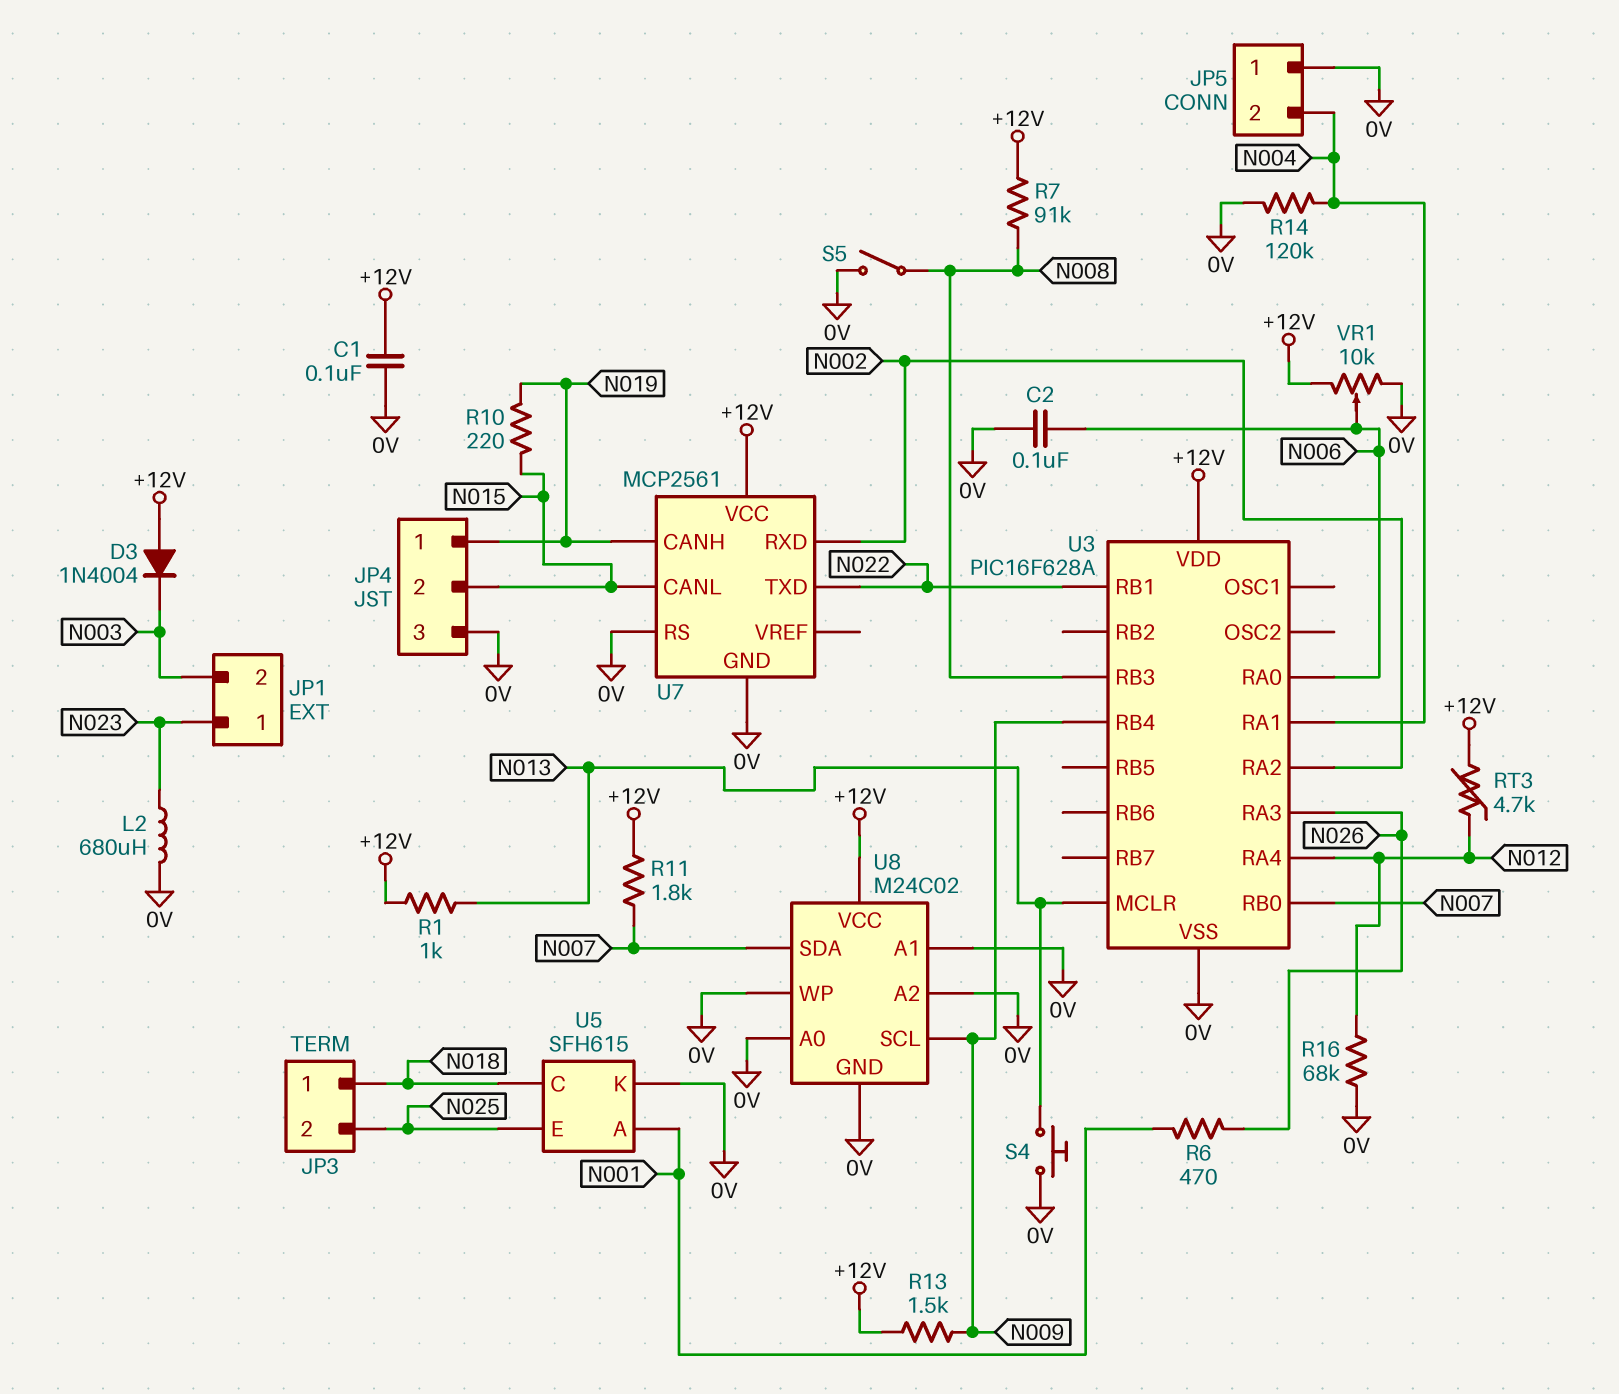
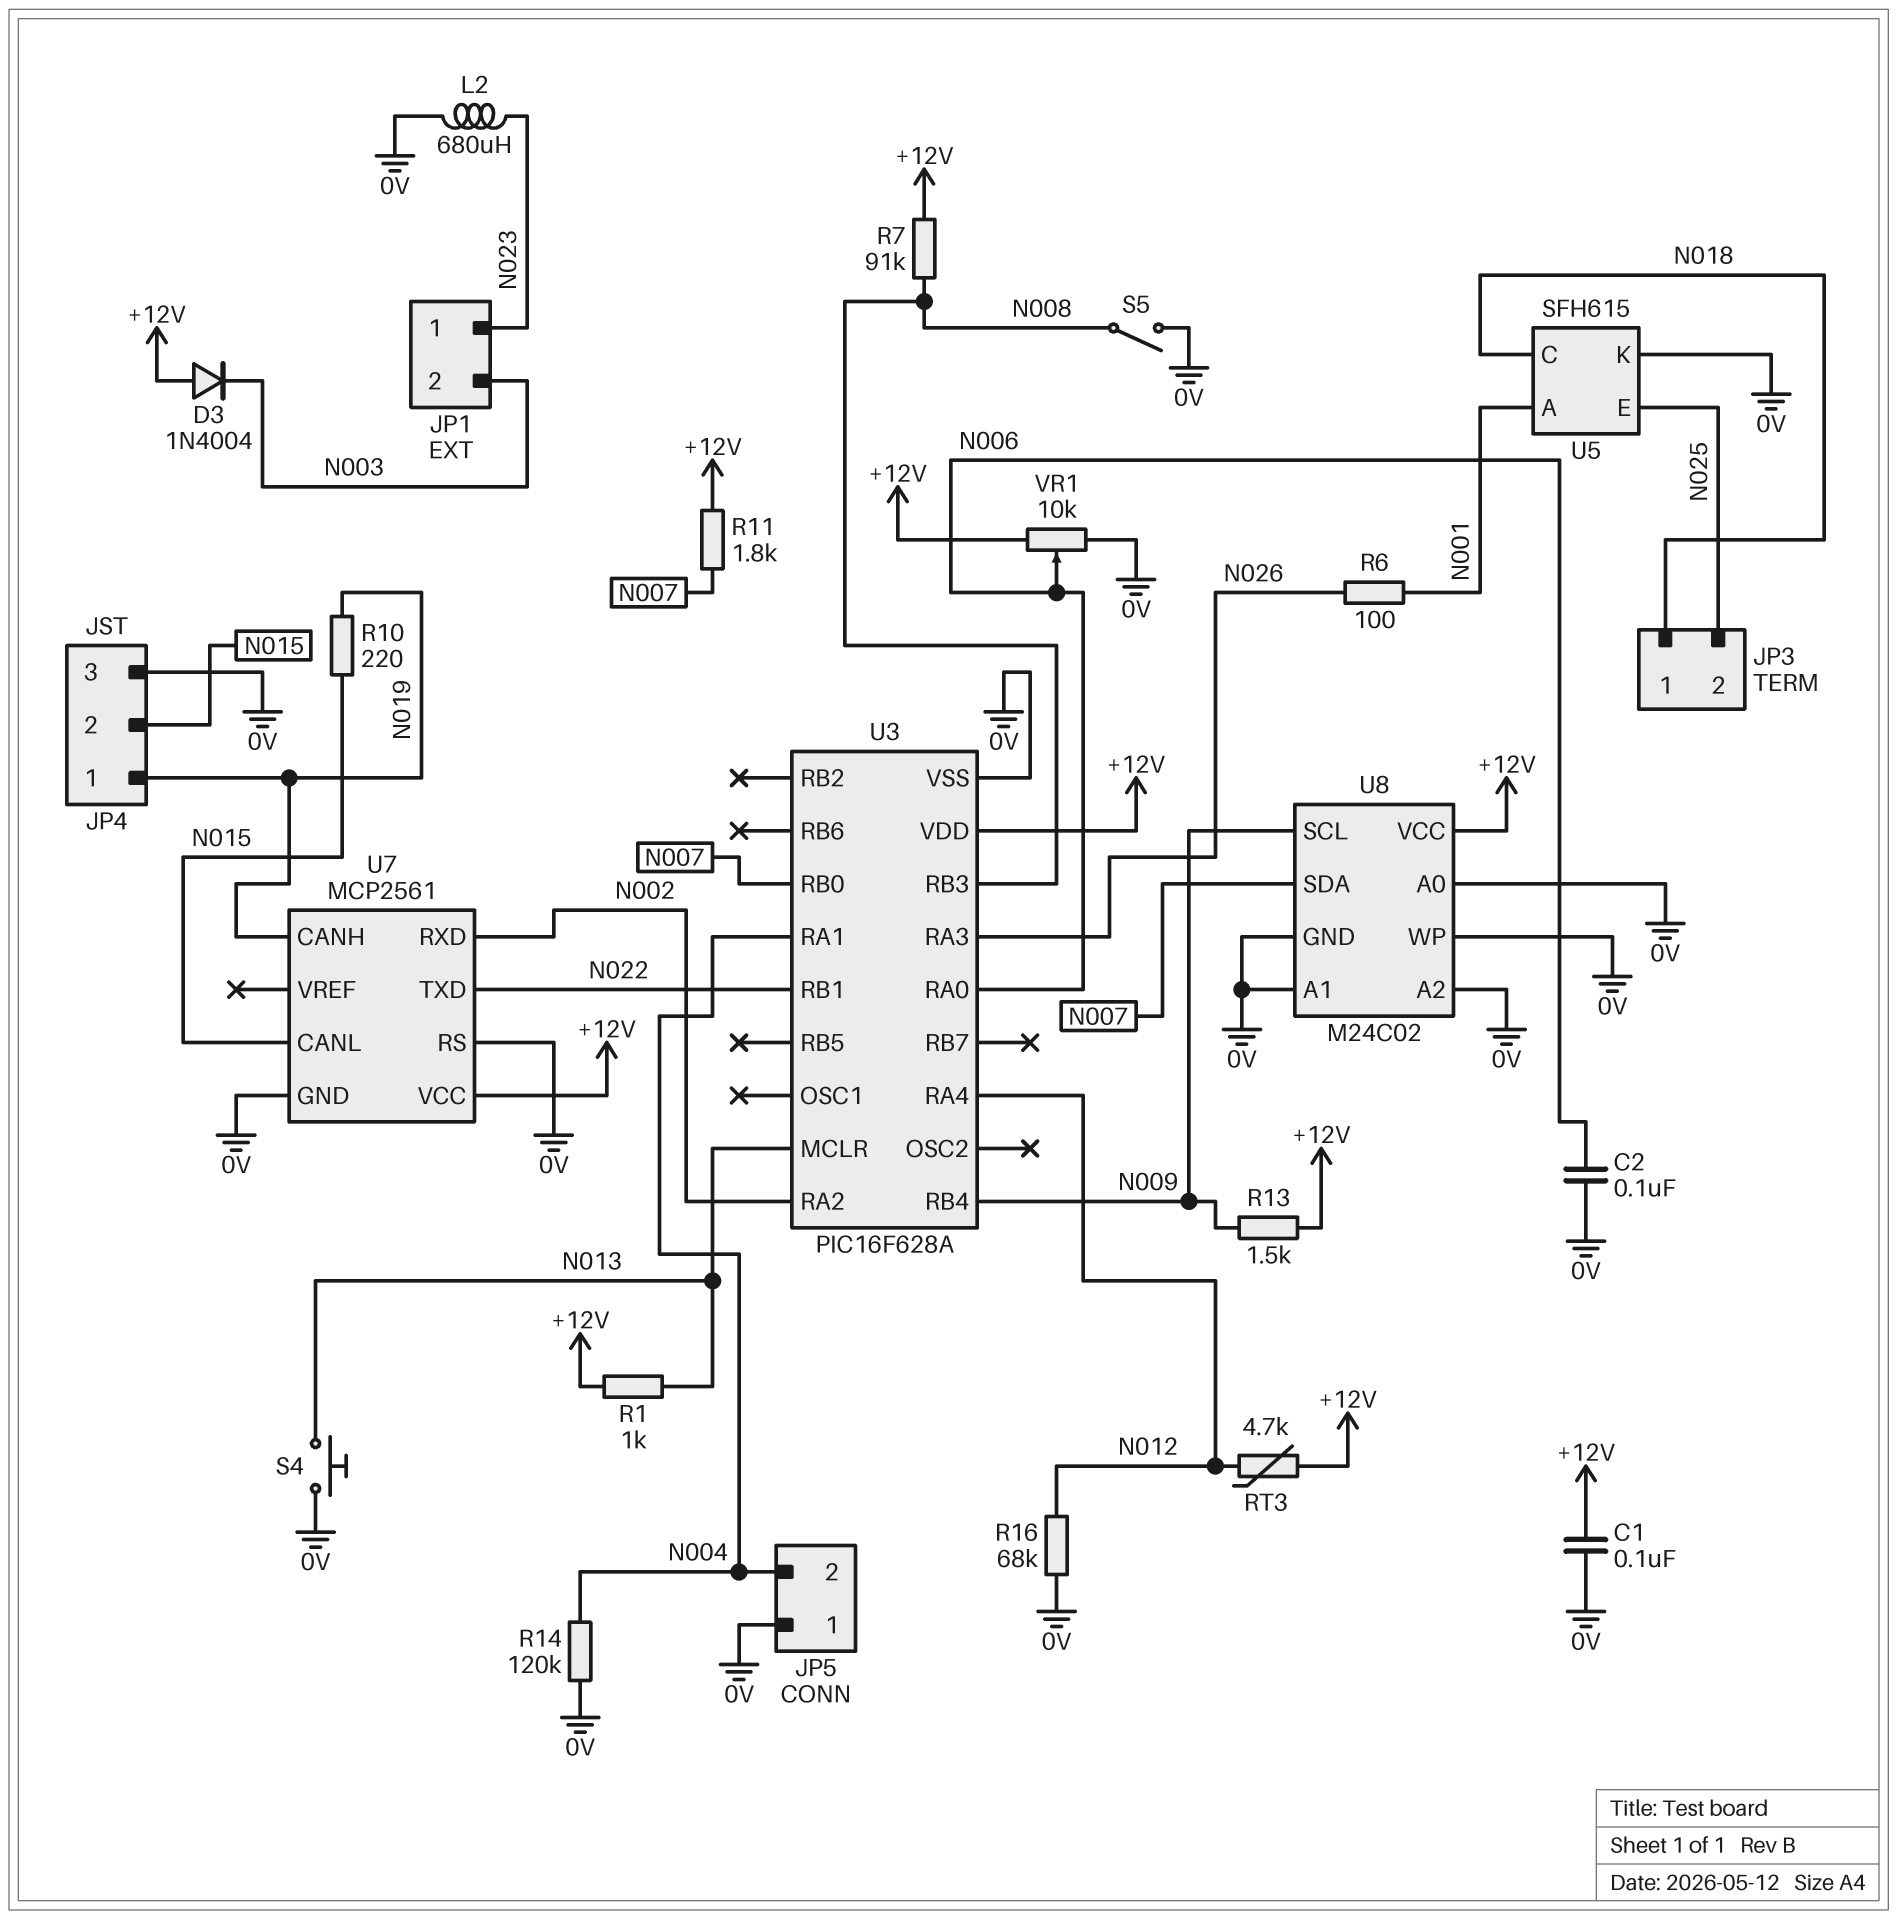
R6: 470 (N001, N026) -> 100 (N001, N026)

